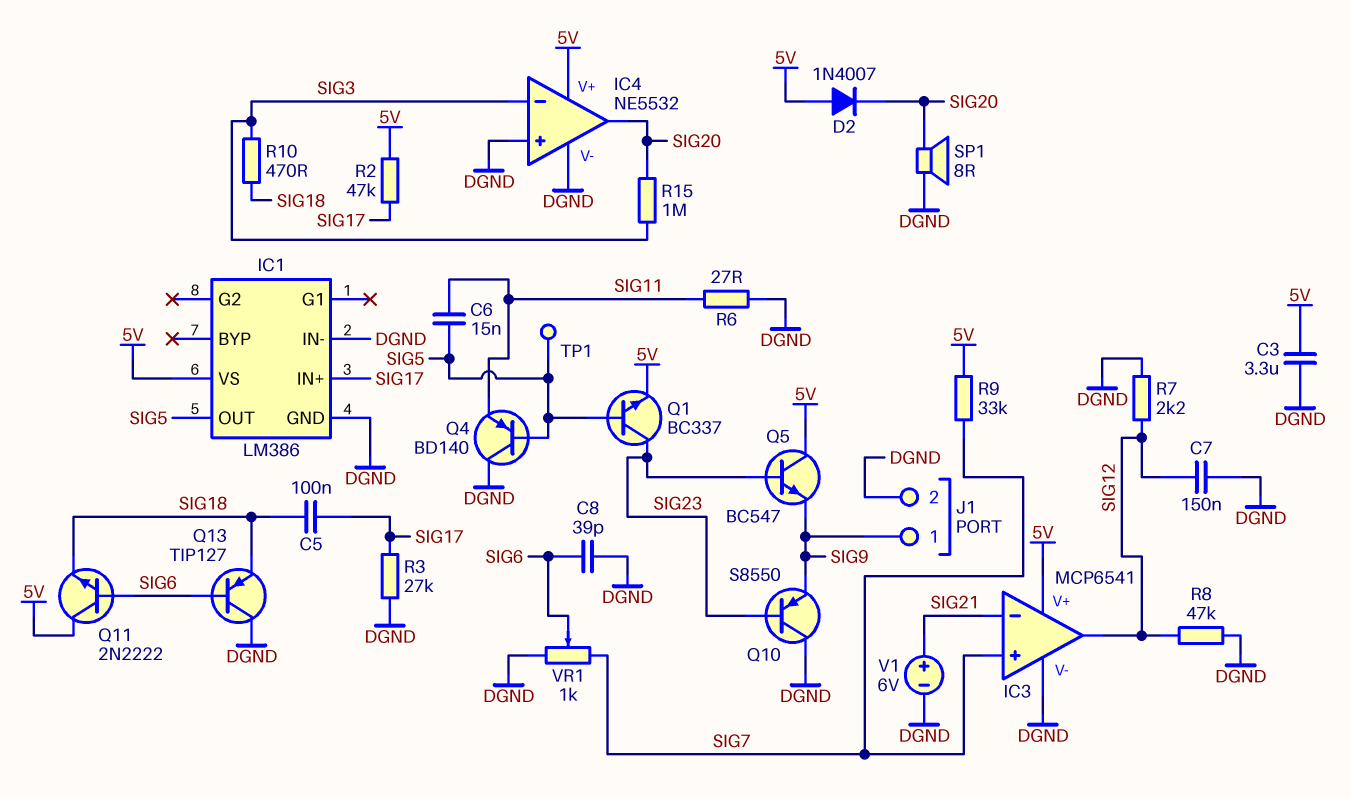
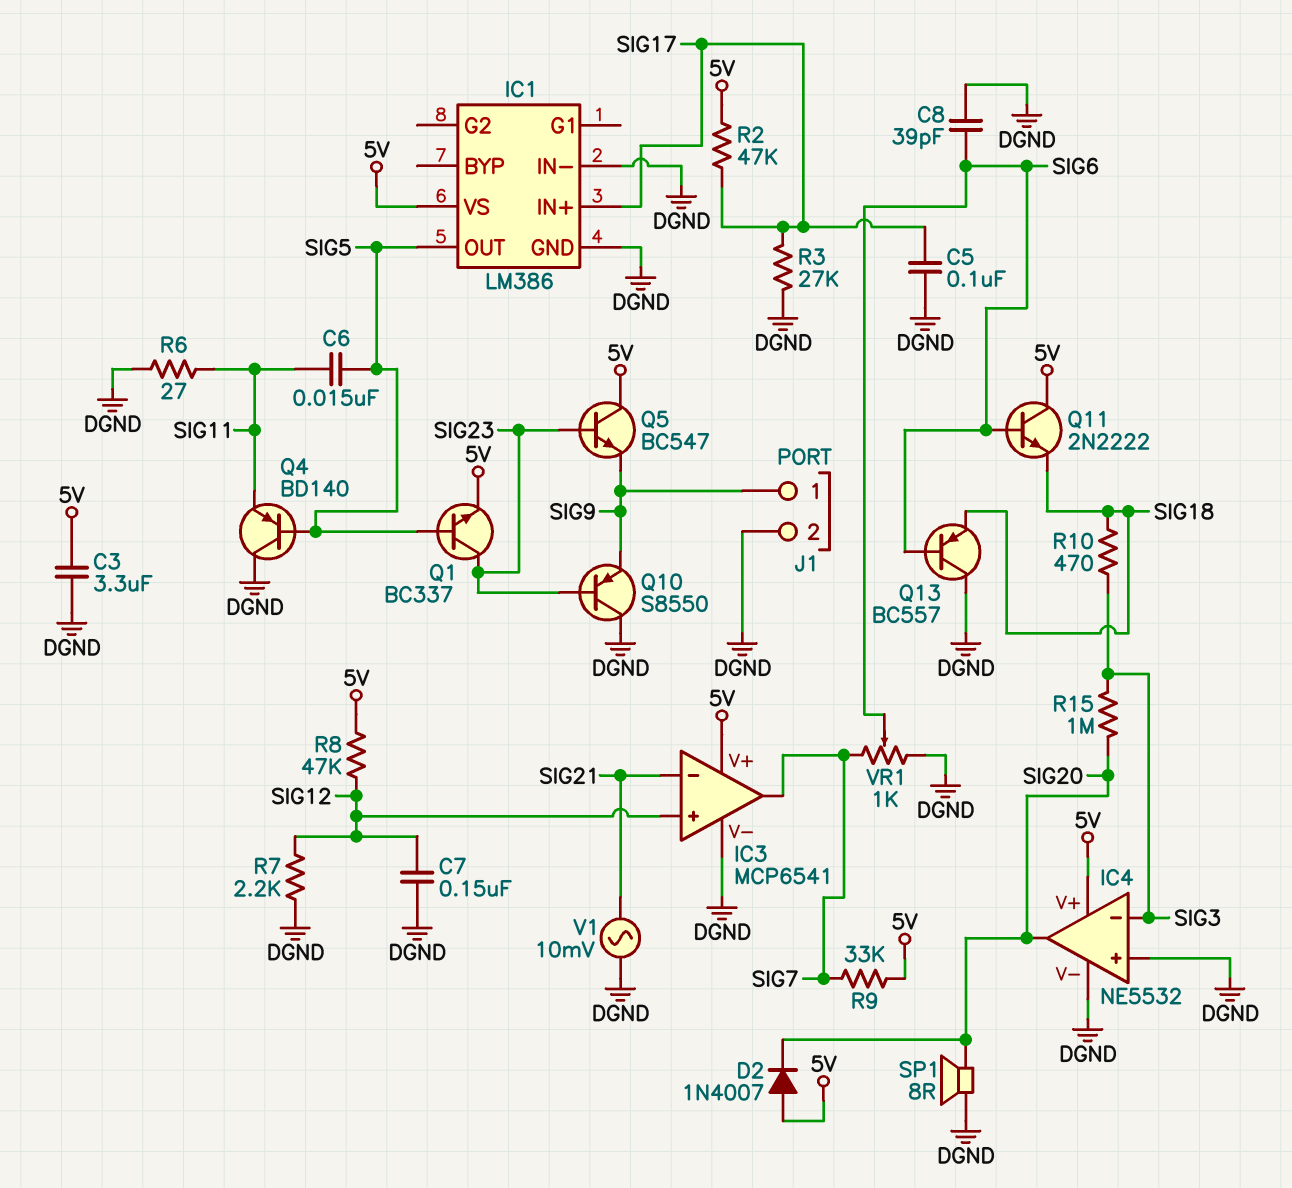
C5: 100nF (SIG17, SIG18) -> 100nF (DGND, SIG17)
IC3 pin in+: SIG7 -> SIG12
IC3 pin out: SIG12 -> SIG7
Q13: PNP TIP127 (B SIG6, C DGND, E SIG18) -> PNP BC557 (B SIG6, C DGND, E SIG18)
R8: 47k (DGND, SIG12) -> 47k (5V, SIG12)
TP1: test point (SIG5) -> none
V1: 6V (plus SIG21, minus DGND) -> AC 10mV (DGND, SIG21)

